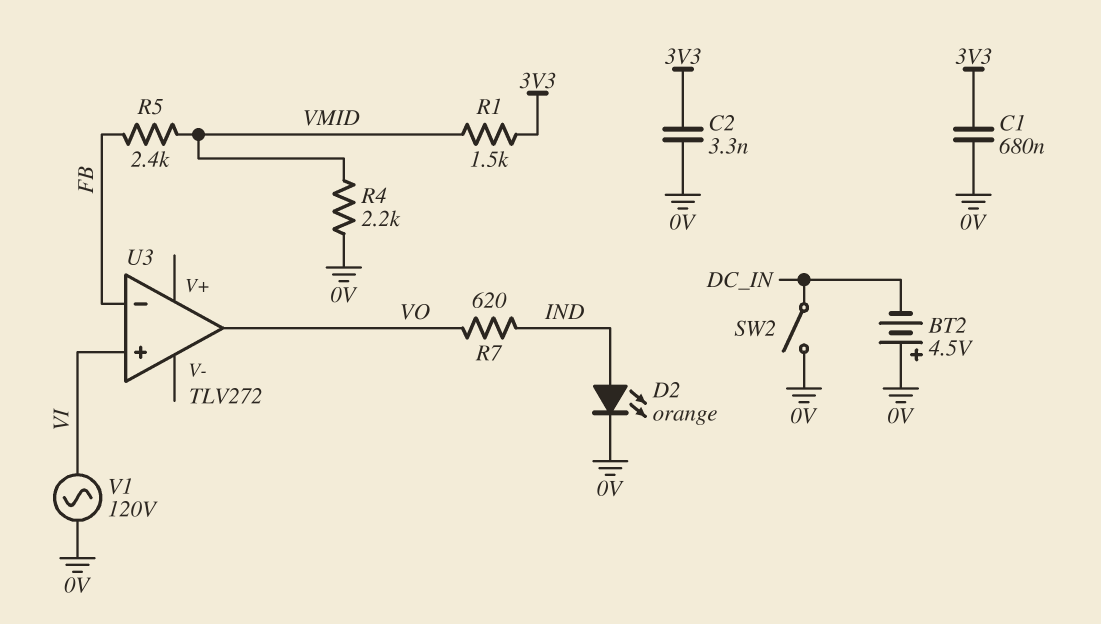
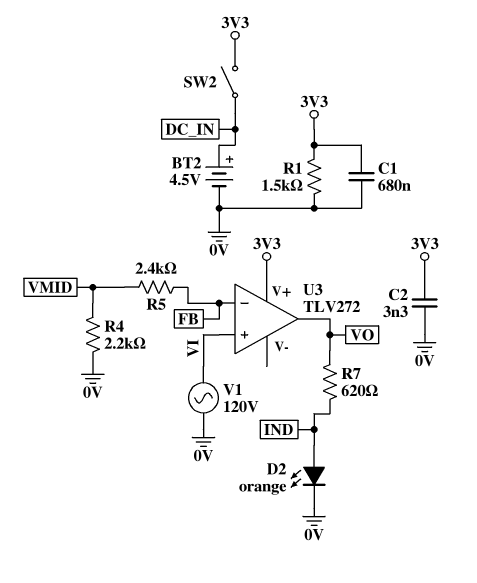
BT2: 4.5V (plus 0V, minus DC_IN) -> 4.5V (plus DC_IN, minus 0V)
R1: 1.5k (3V3, VMID) -> 1.5k (0V, 3V3)
SW2: switch (0V, DC_IN) -> switch (3V3, DC_IN)
U3 pin V+: none -> 3V3

